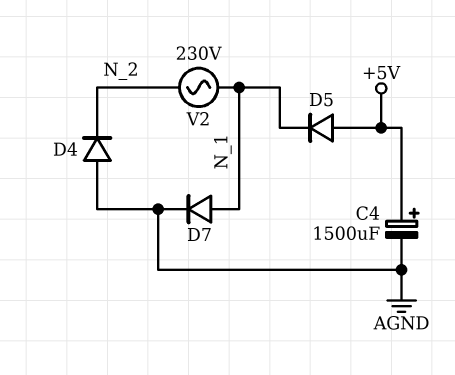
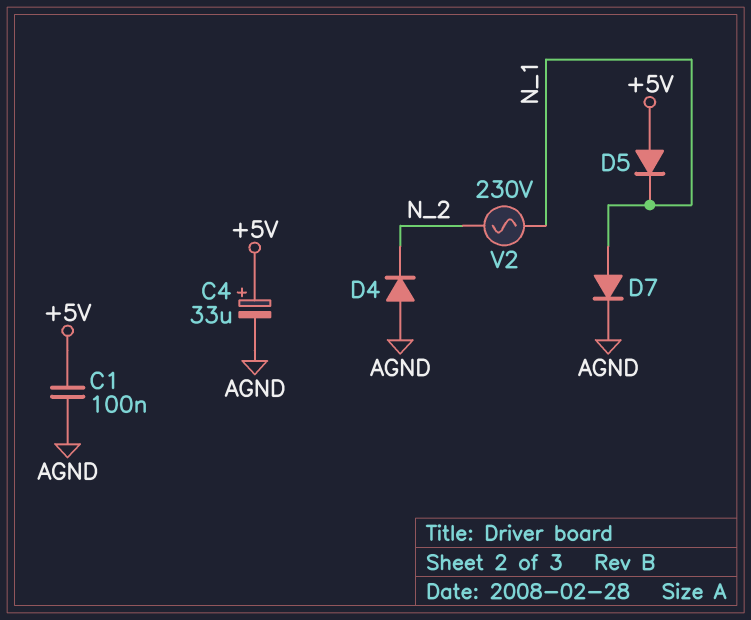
C1: none -> 100nF (+5V, AGND)
C4: 1500uF (plus +5V, minus AGND) -> 33uF (plus +5V, minus AGND)

